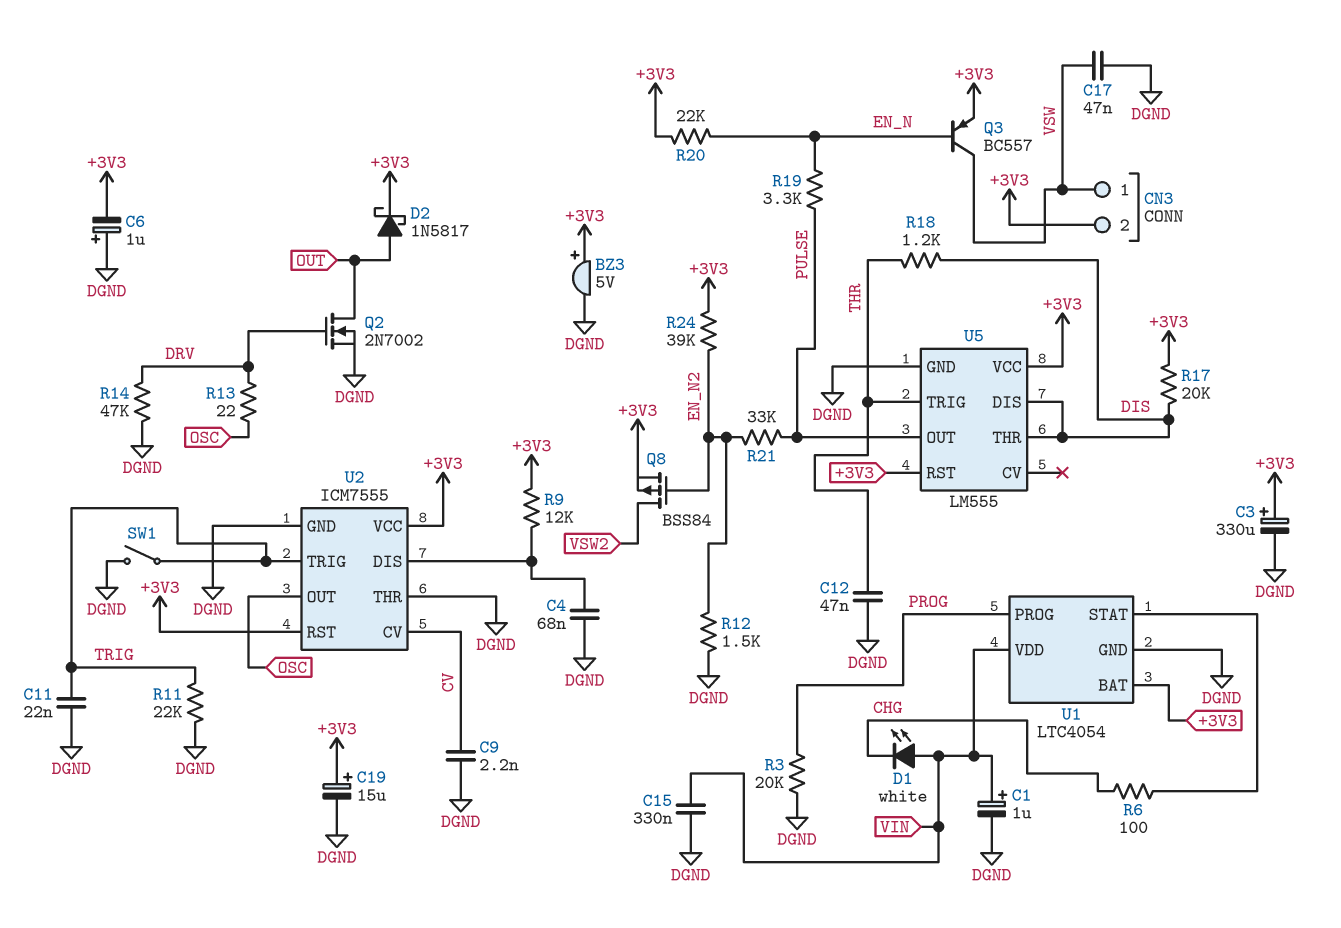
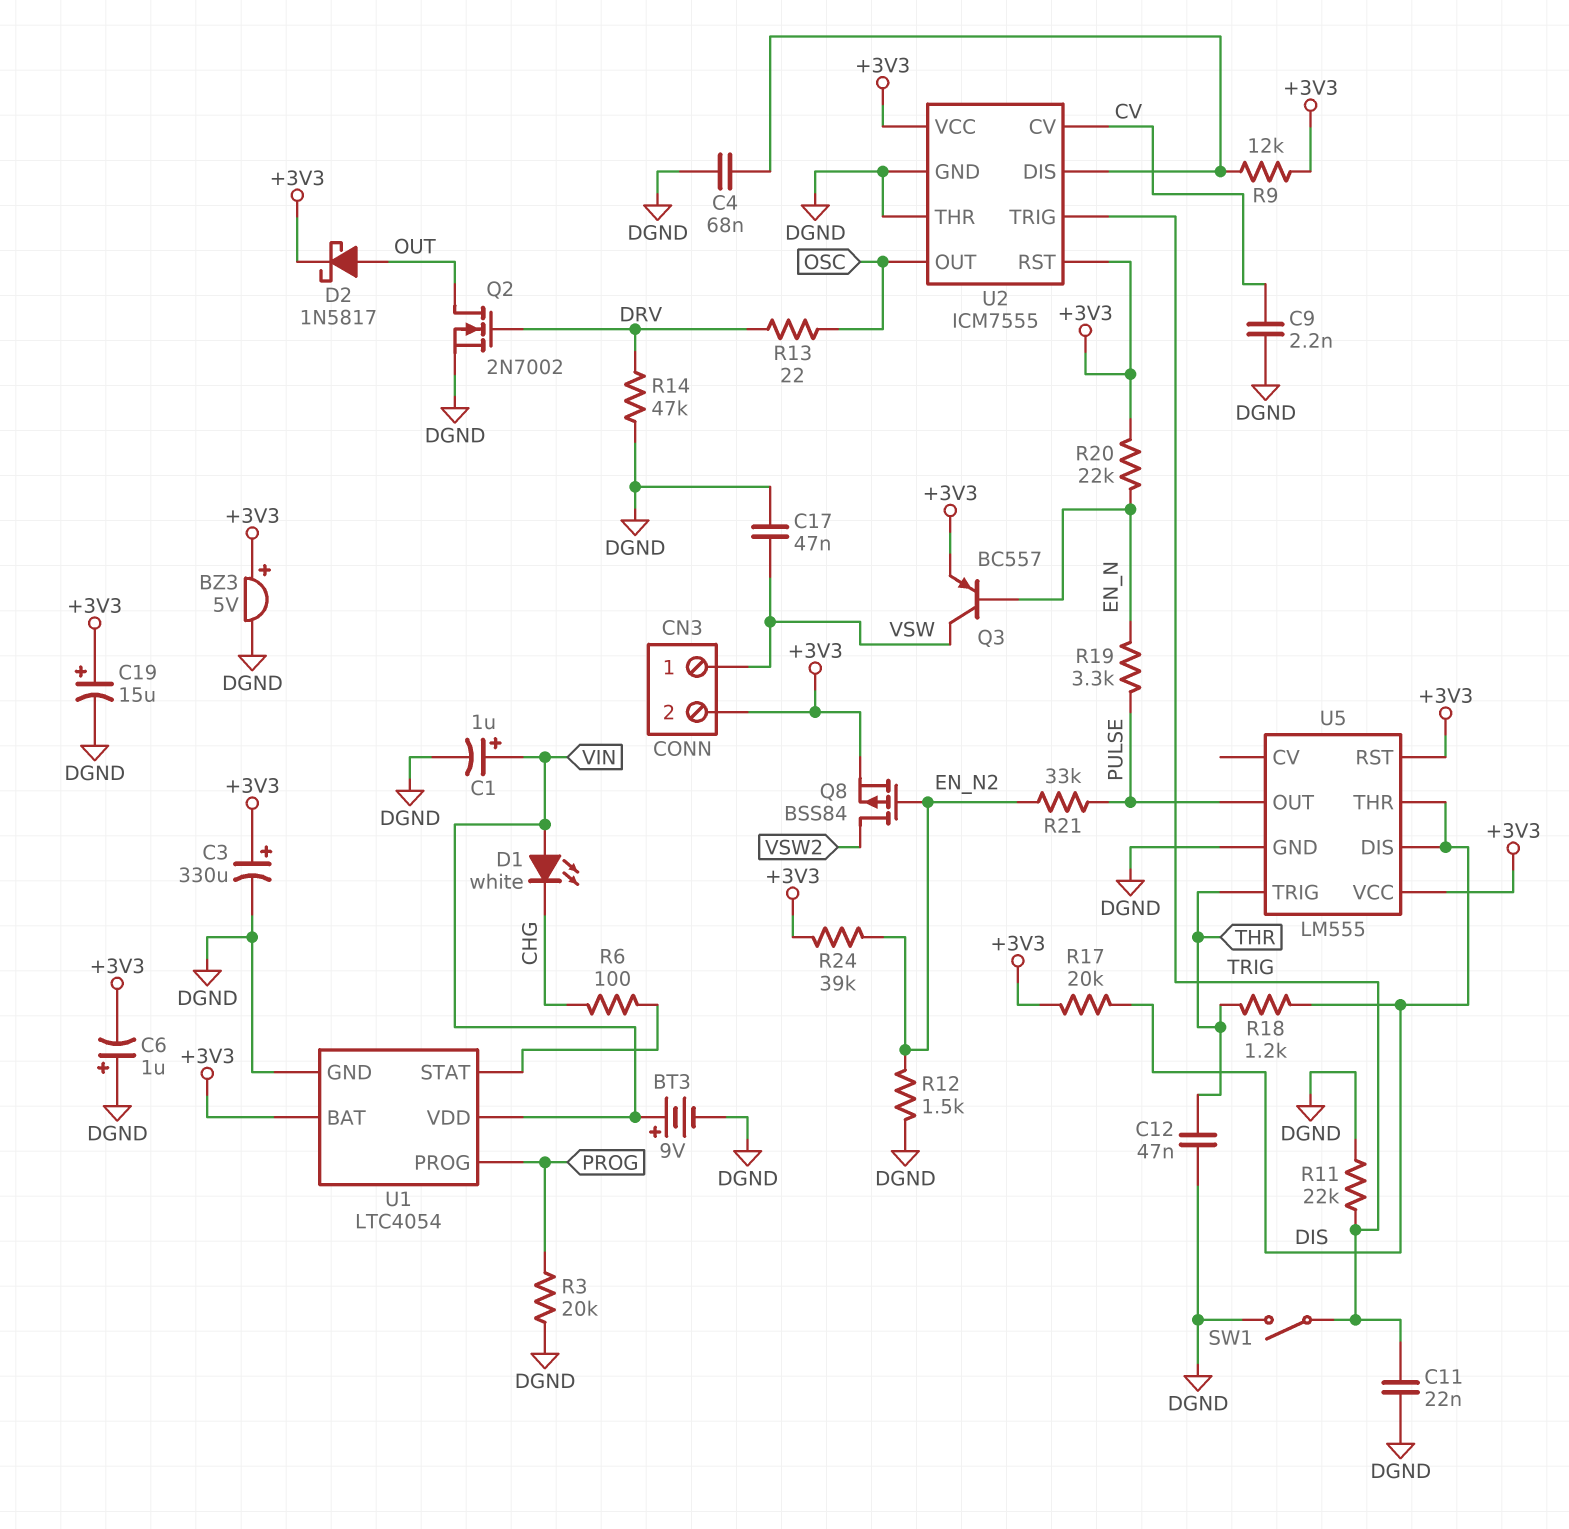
BT3: none -> 9V (plus VIN, minus DGND)
C15: 330nF (DGND, VIN) -> none

